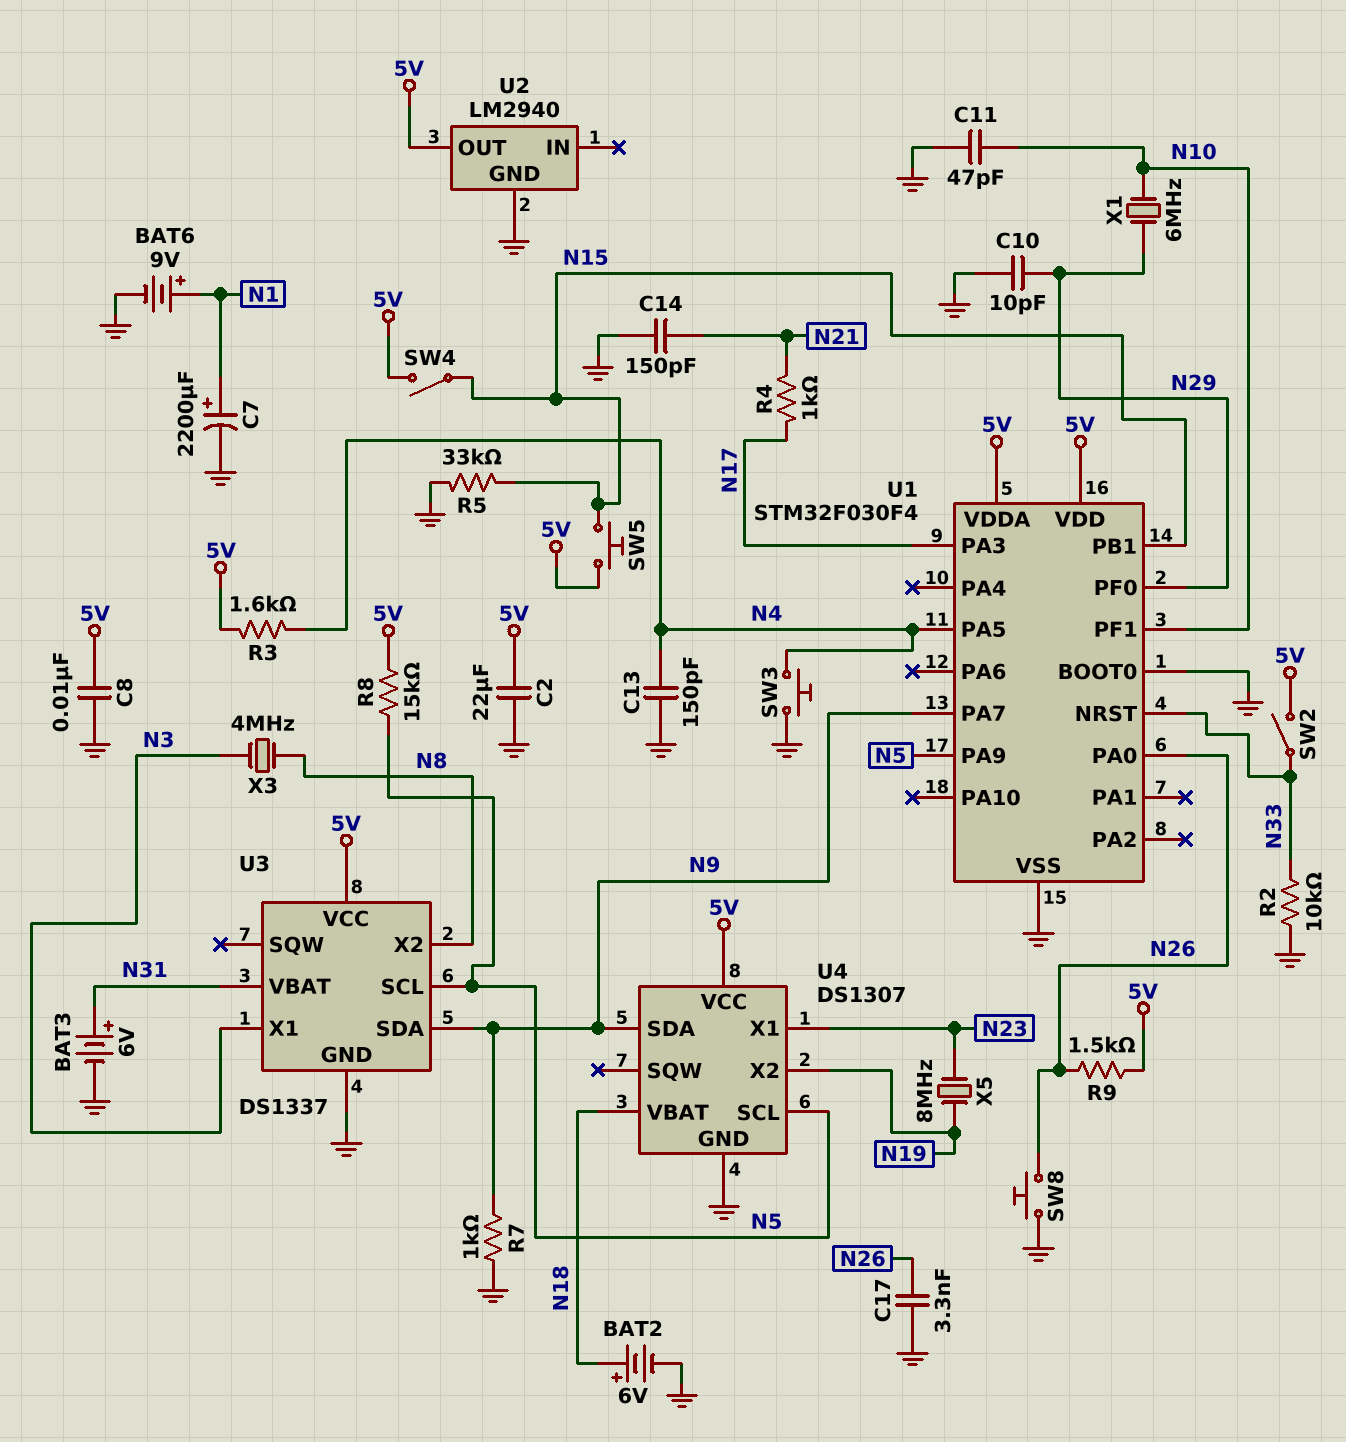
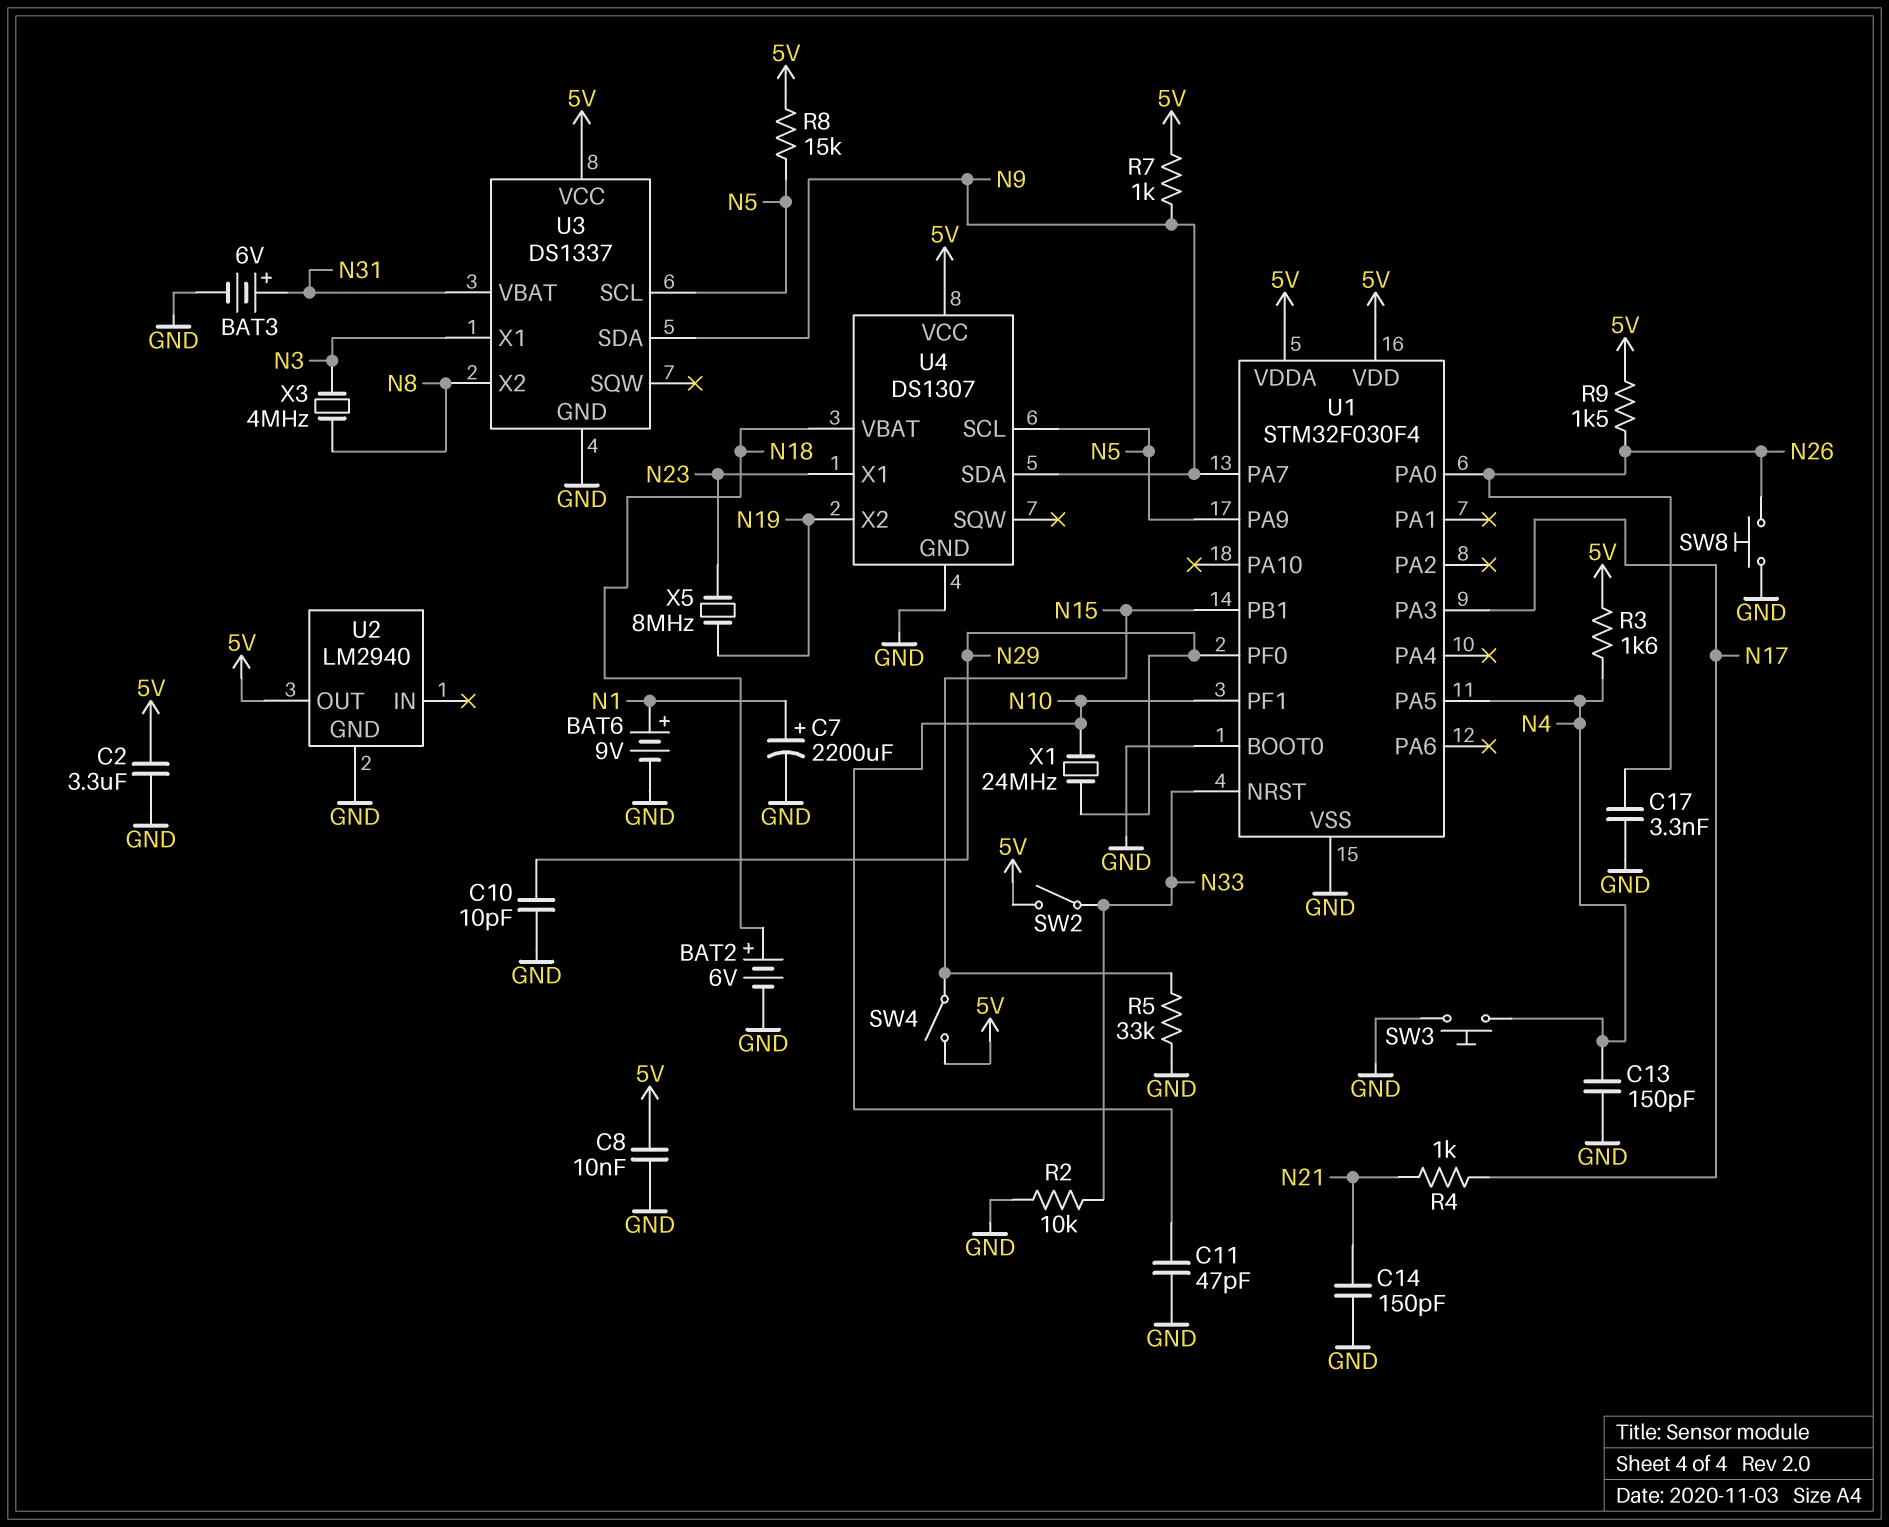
C2: 22uF (5V, GND) -> 3.3uF (5V, GND)
R7: 1k (GND, N9) -> 1k (5V, N9)
SW5: button (5V, N15) -> none
X1: 6MHz (N10, N29) -> 24MHz (N10, N29)

